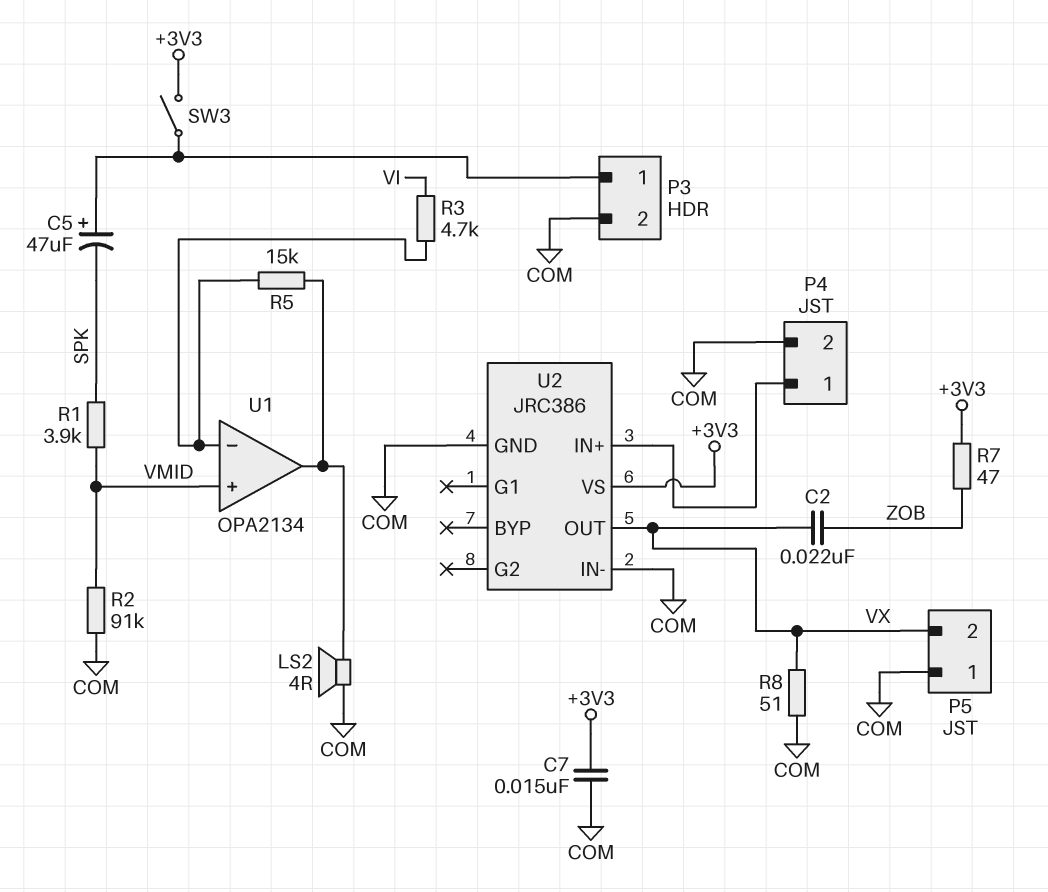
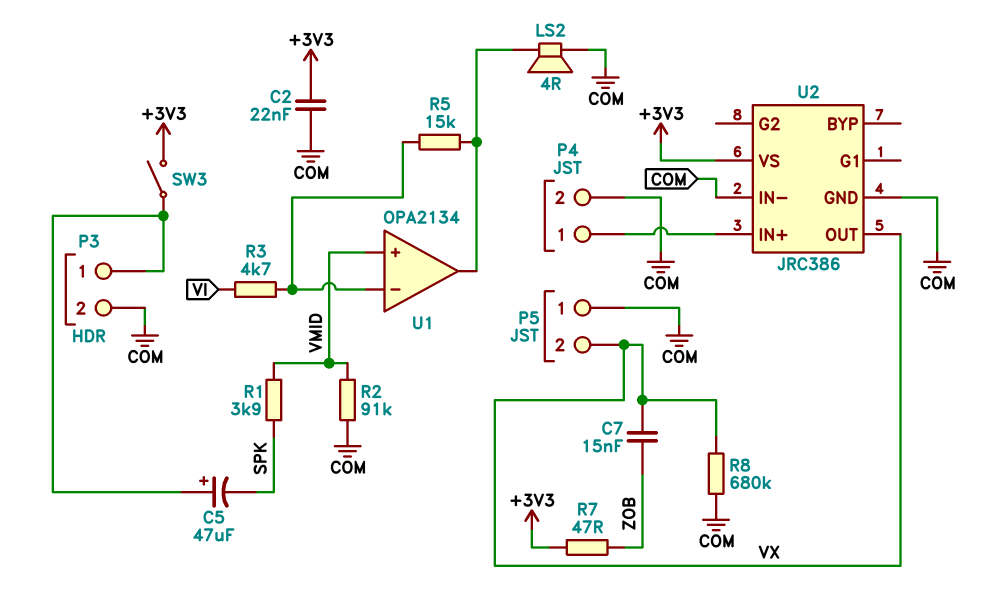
C2: 22nF (VX, ZOB) -> 22nF (+3V3, COM)
C7: 15nF (+3V3, COM) -> 15nF (VX, ZOB)
R8: 51 (COM, VX) -> 680k (COM, VX)

